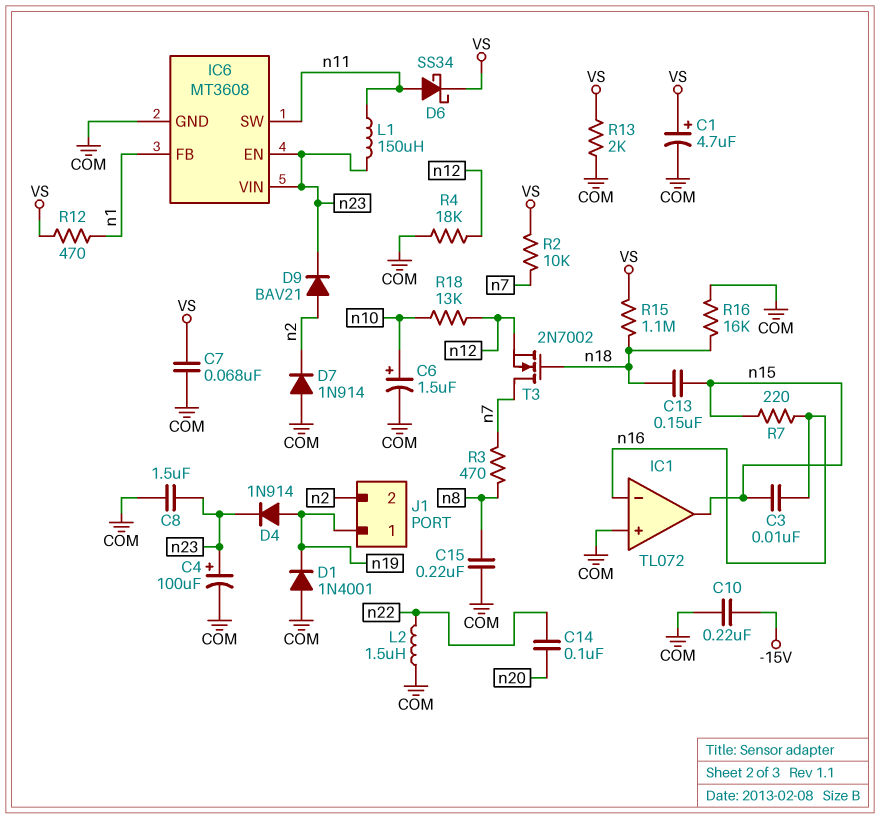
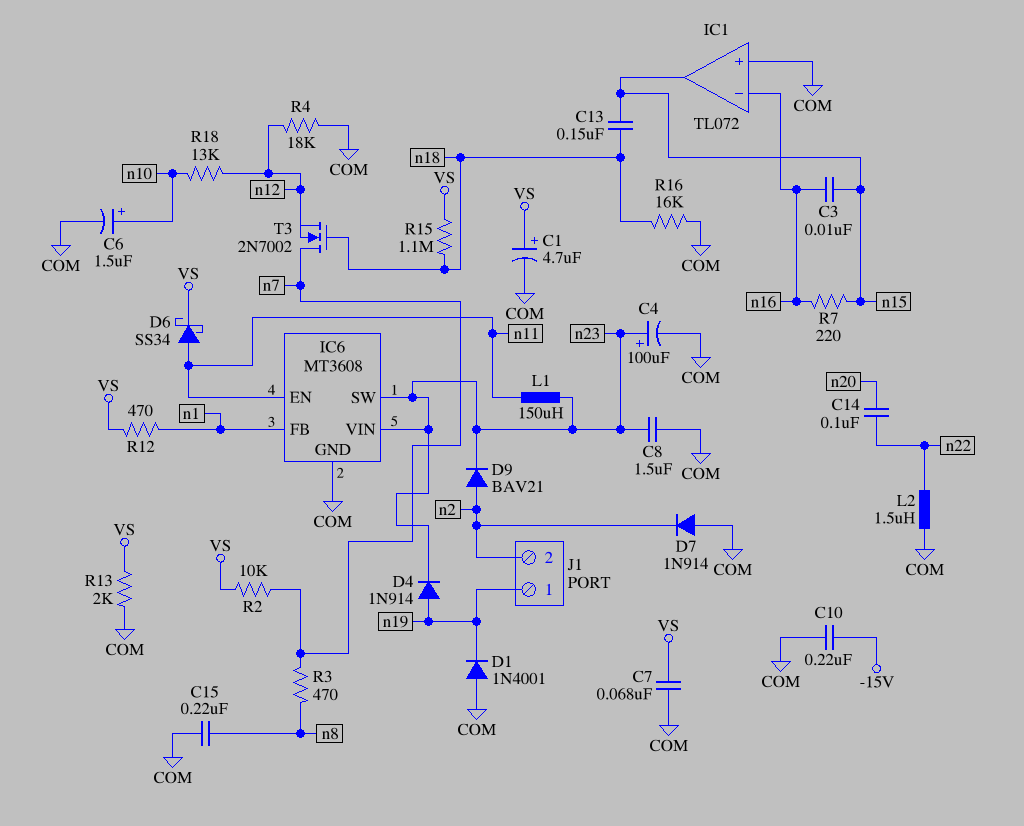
IC6 pin EN: n23 -> n11
IC6 pin SW: n11 -> n23

